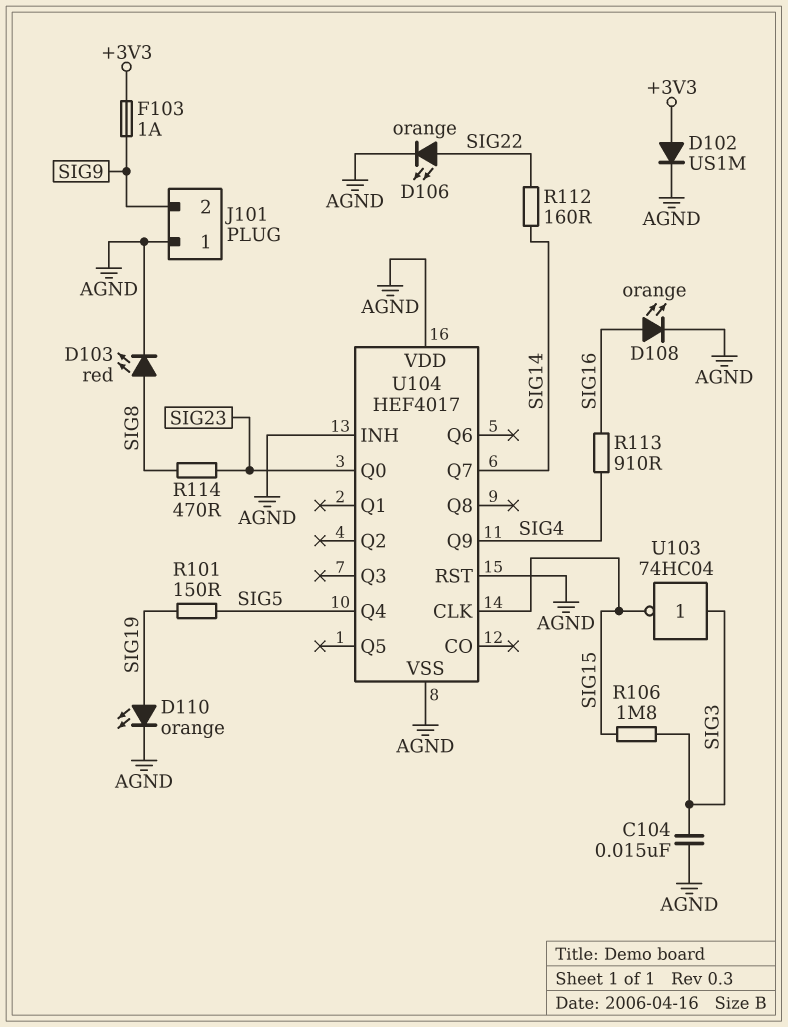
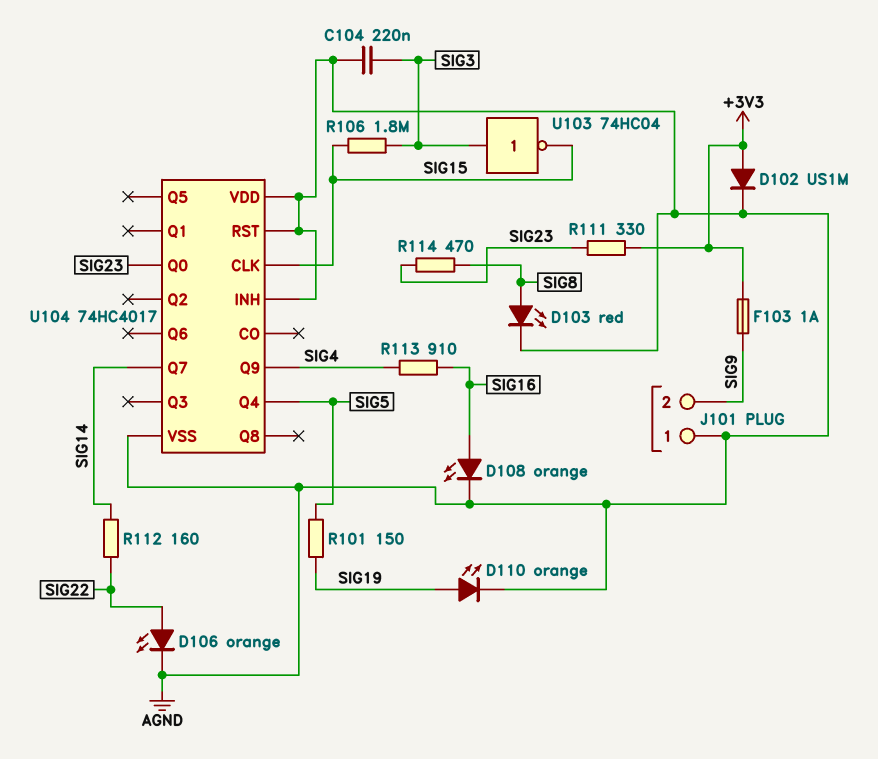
C104: 15nF (AGND, SIG3) -> 220nF (AGND, SIG3)
R111: none -> 330 (+3V3, SIG23)
U104: HEF4017 -> 74HC4017

